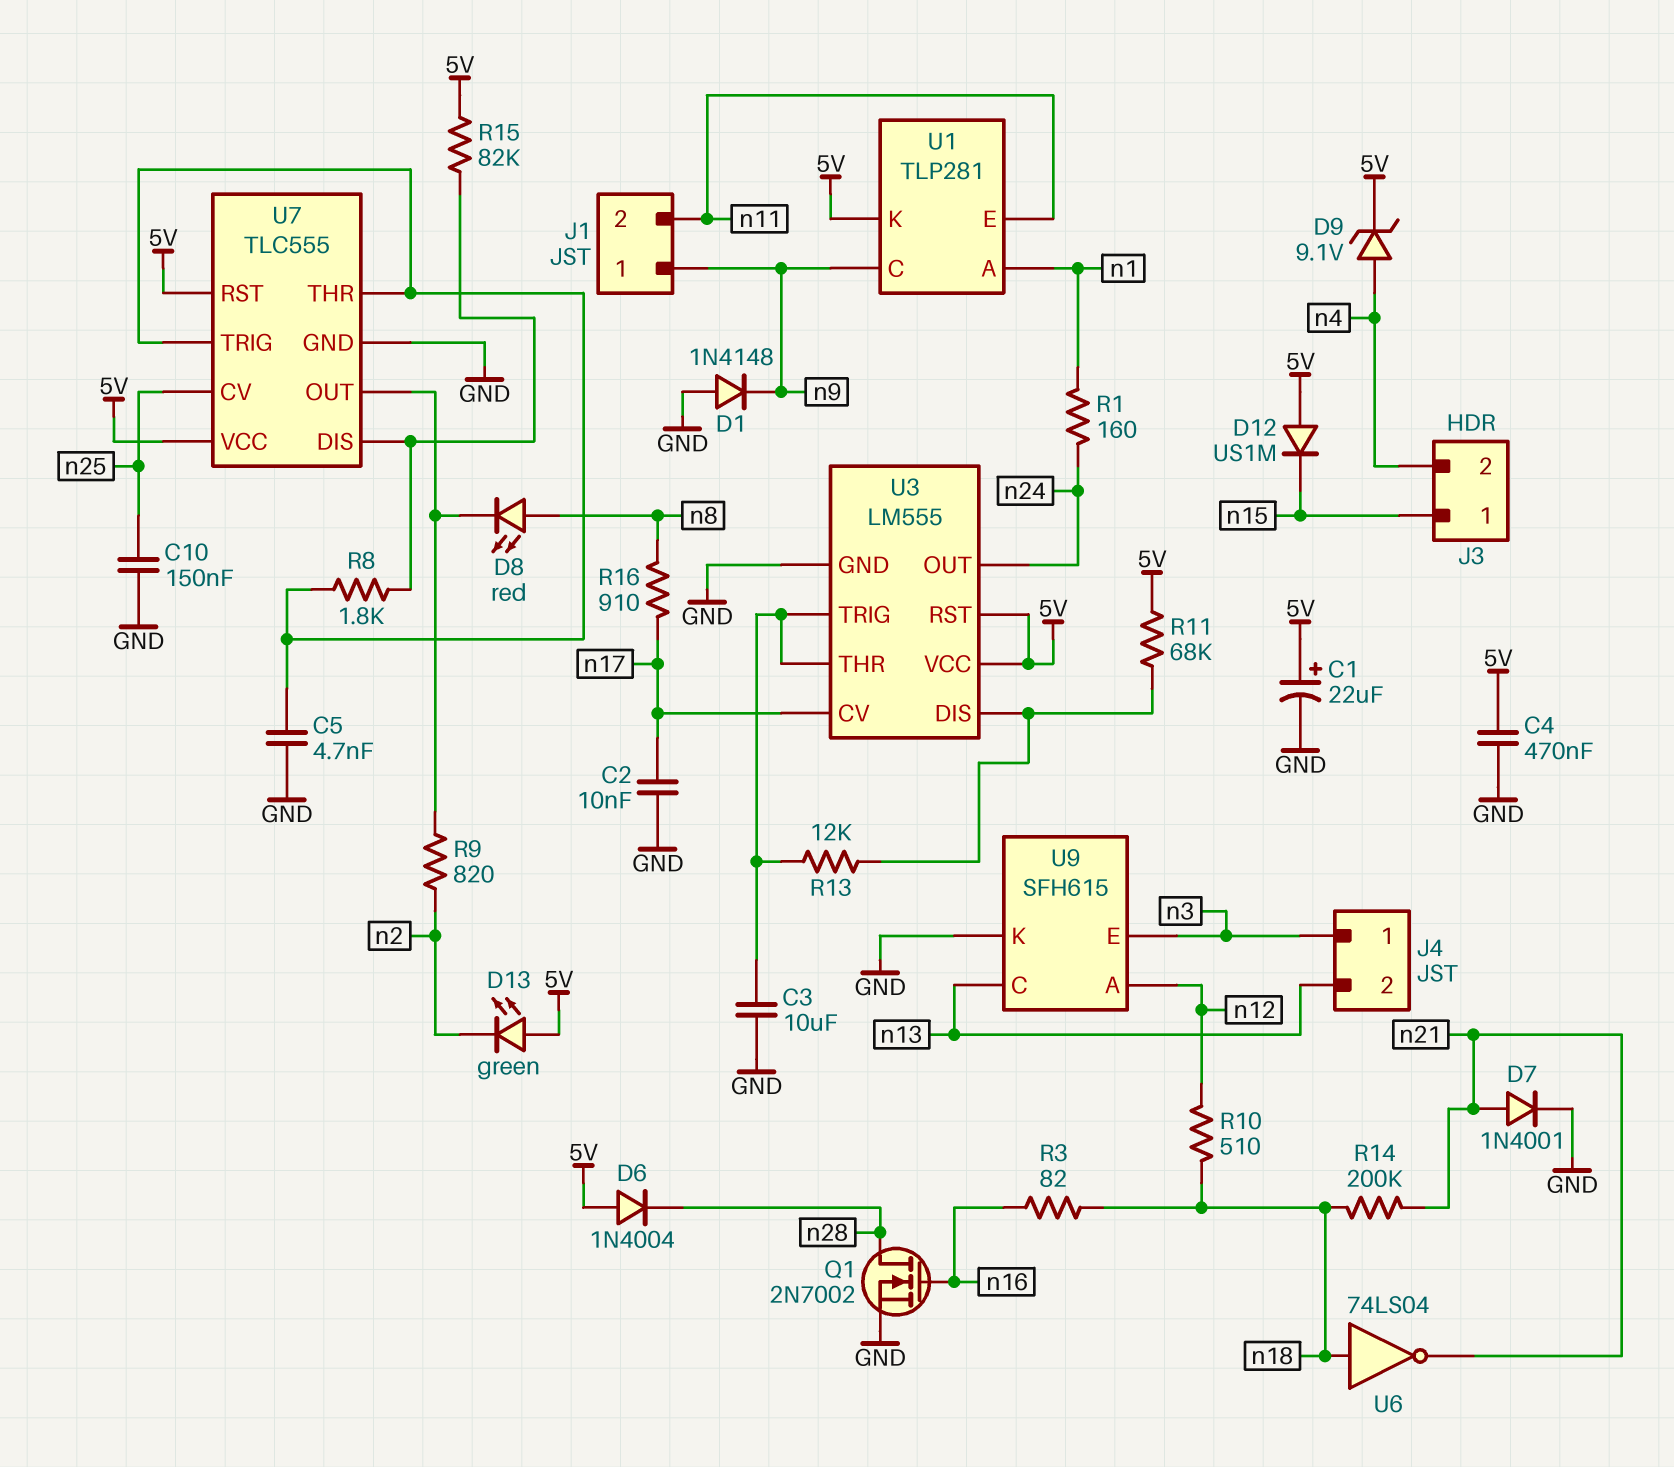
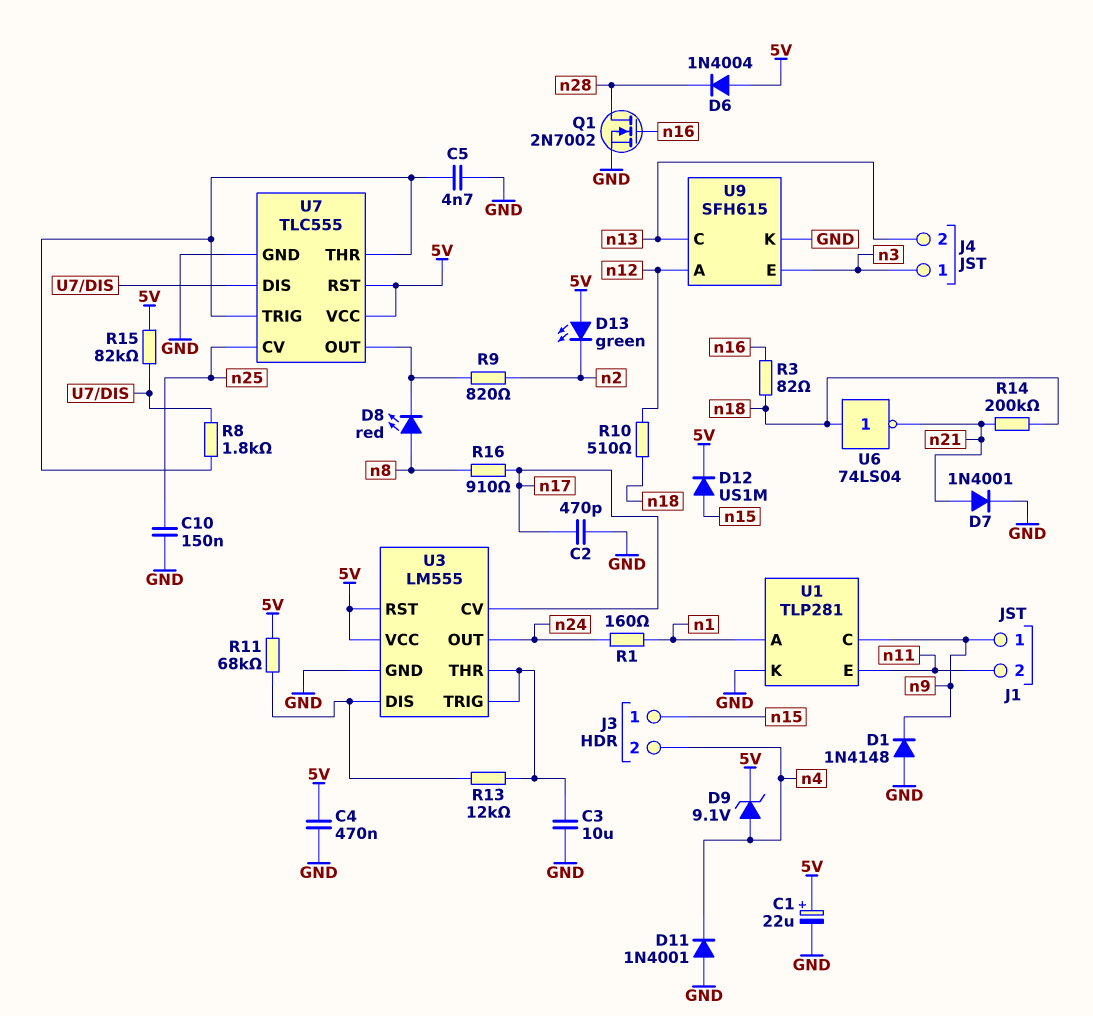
C2: 10nF (GND, n17) -> 470pF (GND, n17)
D11: none -> diode 1N4001 (A GND, K n4)
D12: diode US1M (A 5V, K n15) -> diode US1M (A n15, K 5V)
U1 pin K: 5V -> GND

